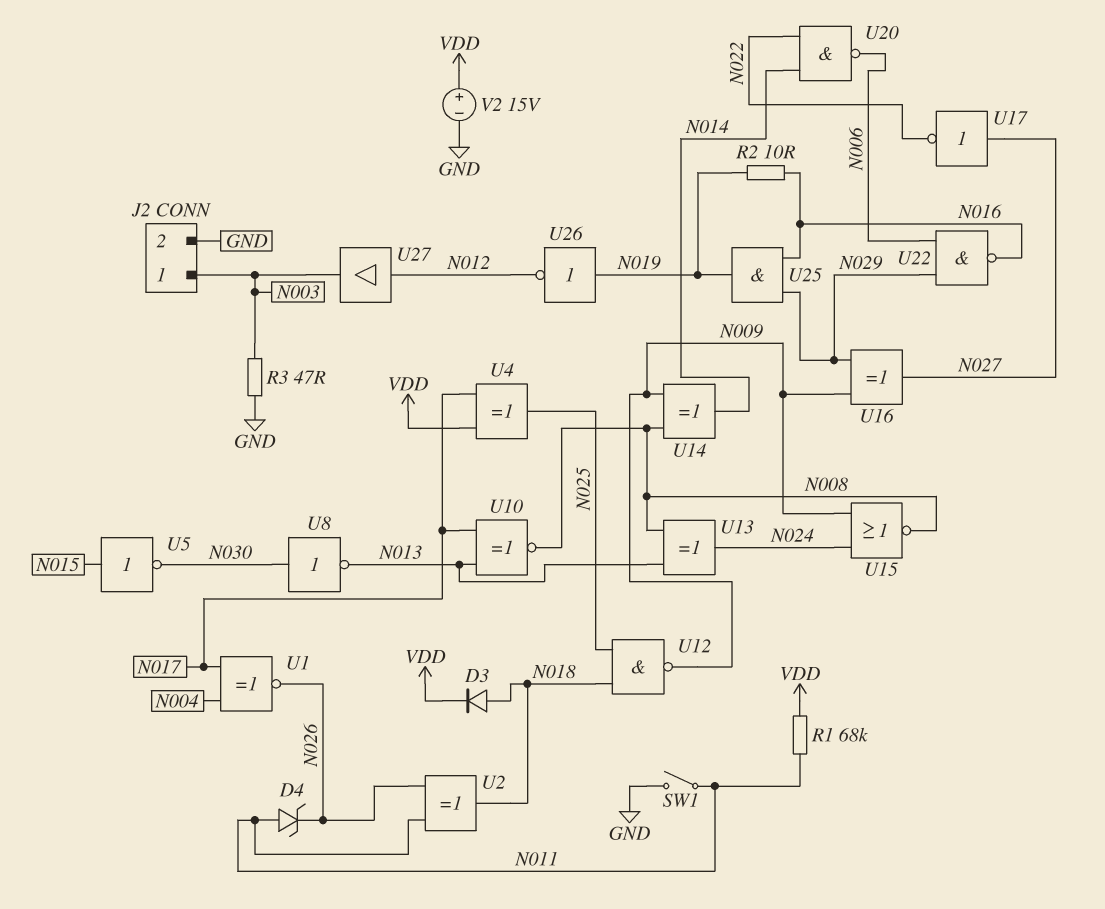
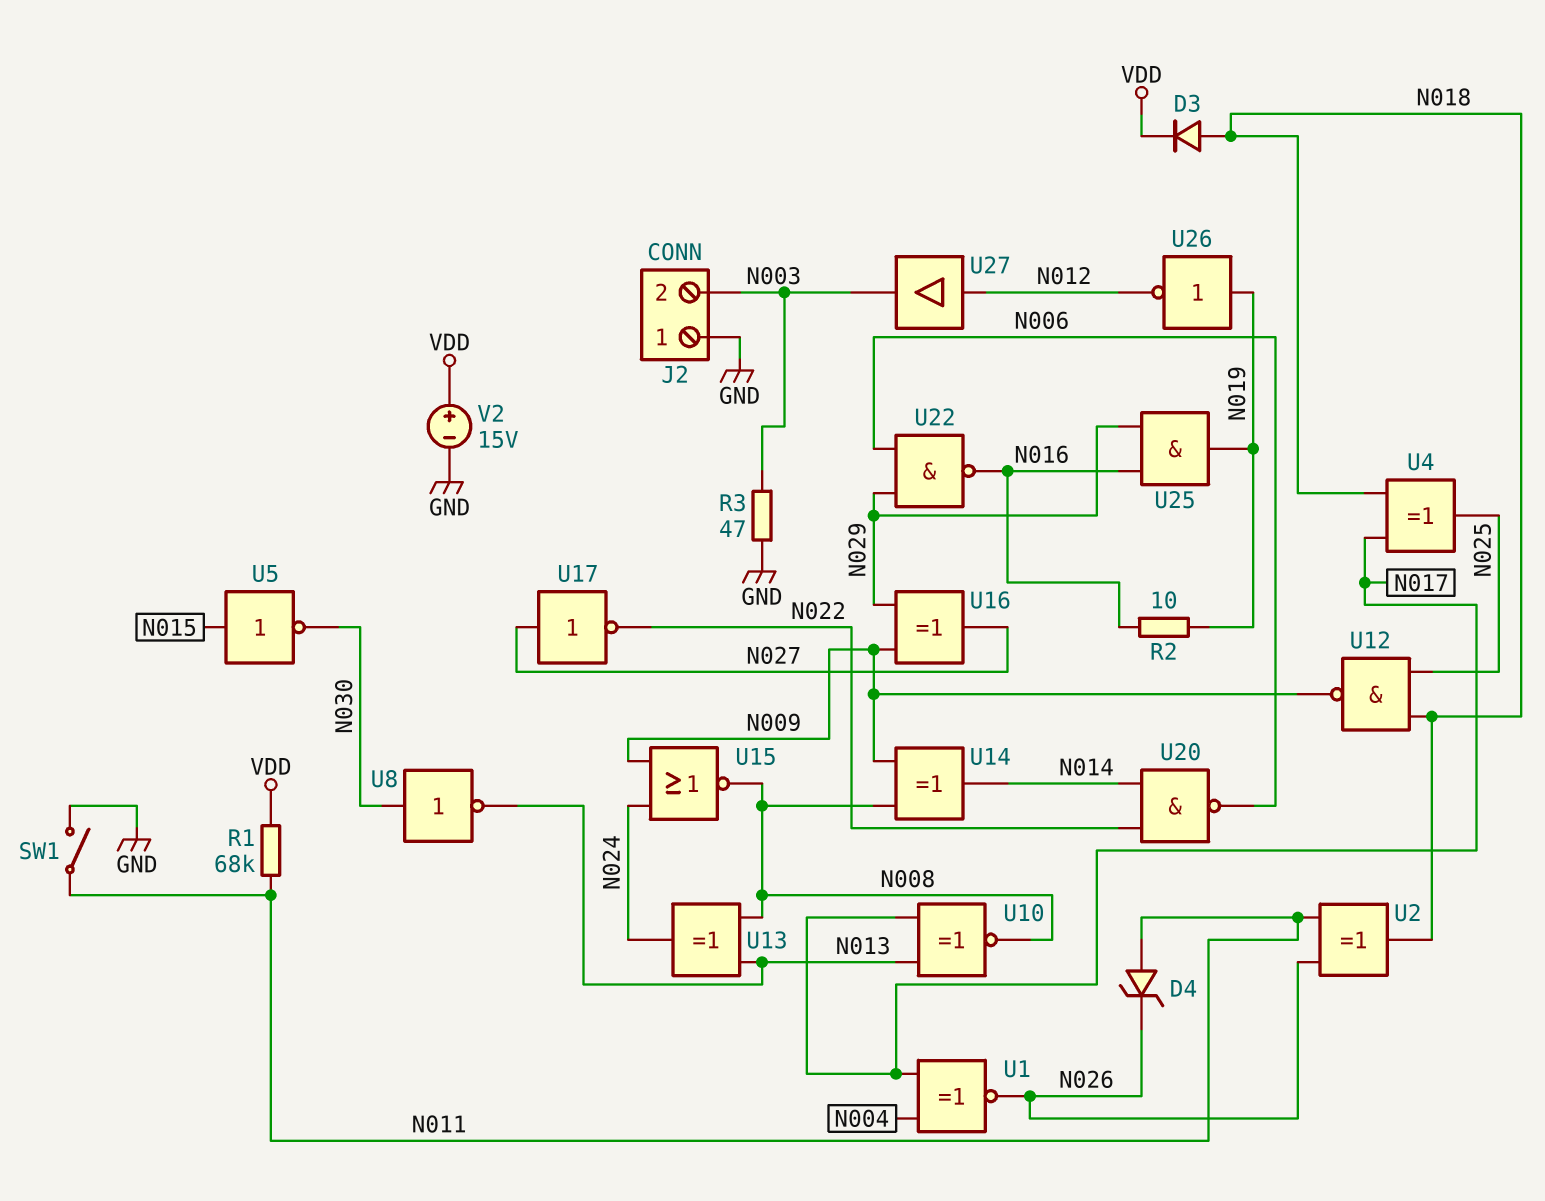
J2 pin 1: N003 -> GND
J2 pin 2: GND -> N003
U4: XOR (in N017, in VDD, out N025) -> XOR (in N017, in N018, out N025)

